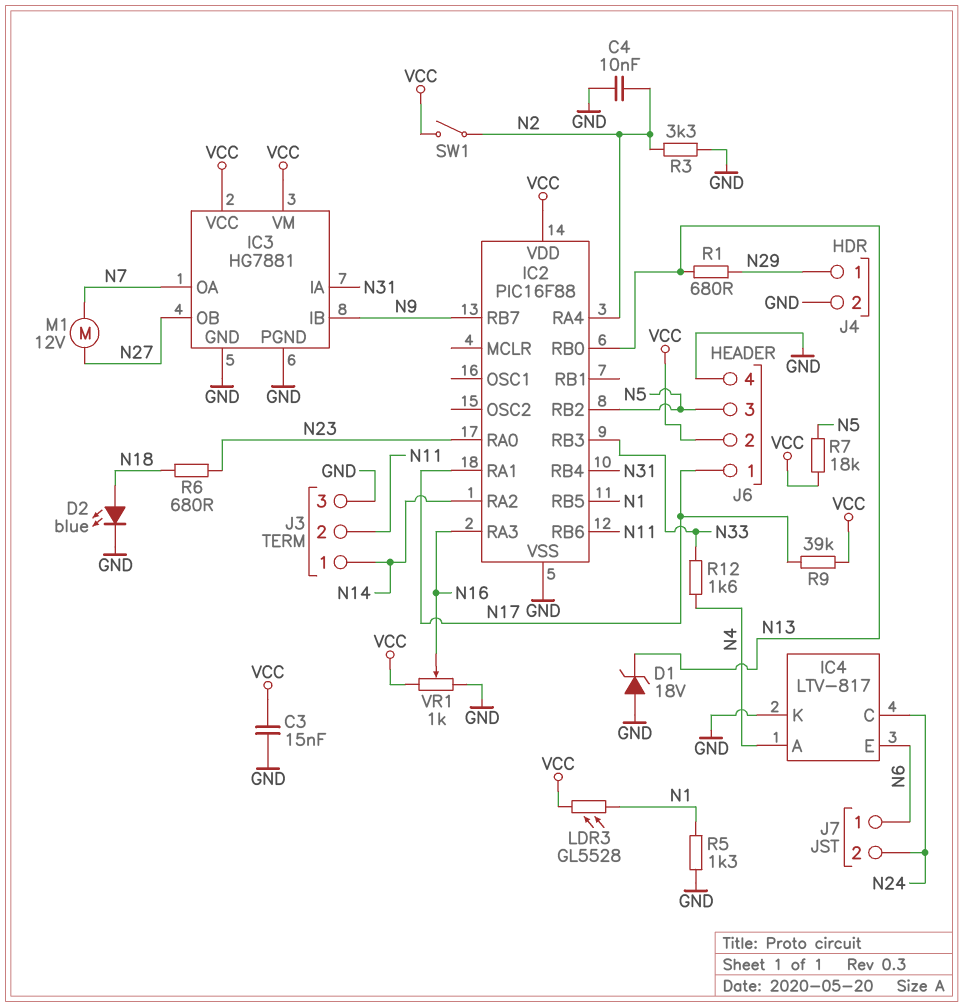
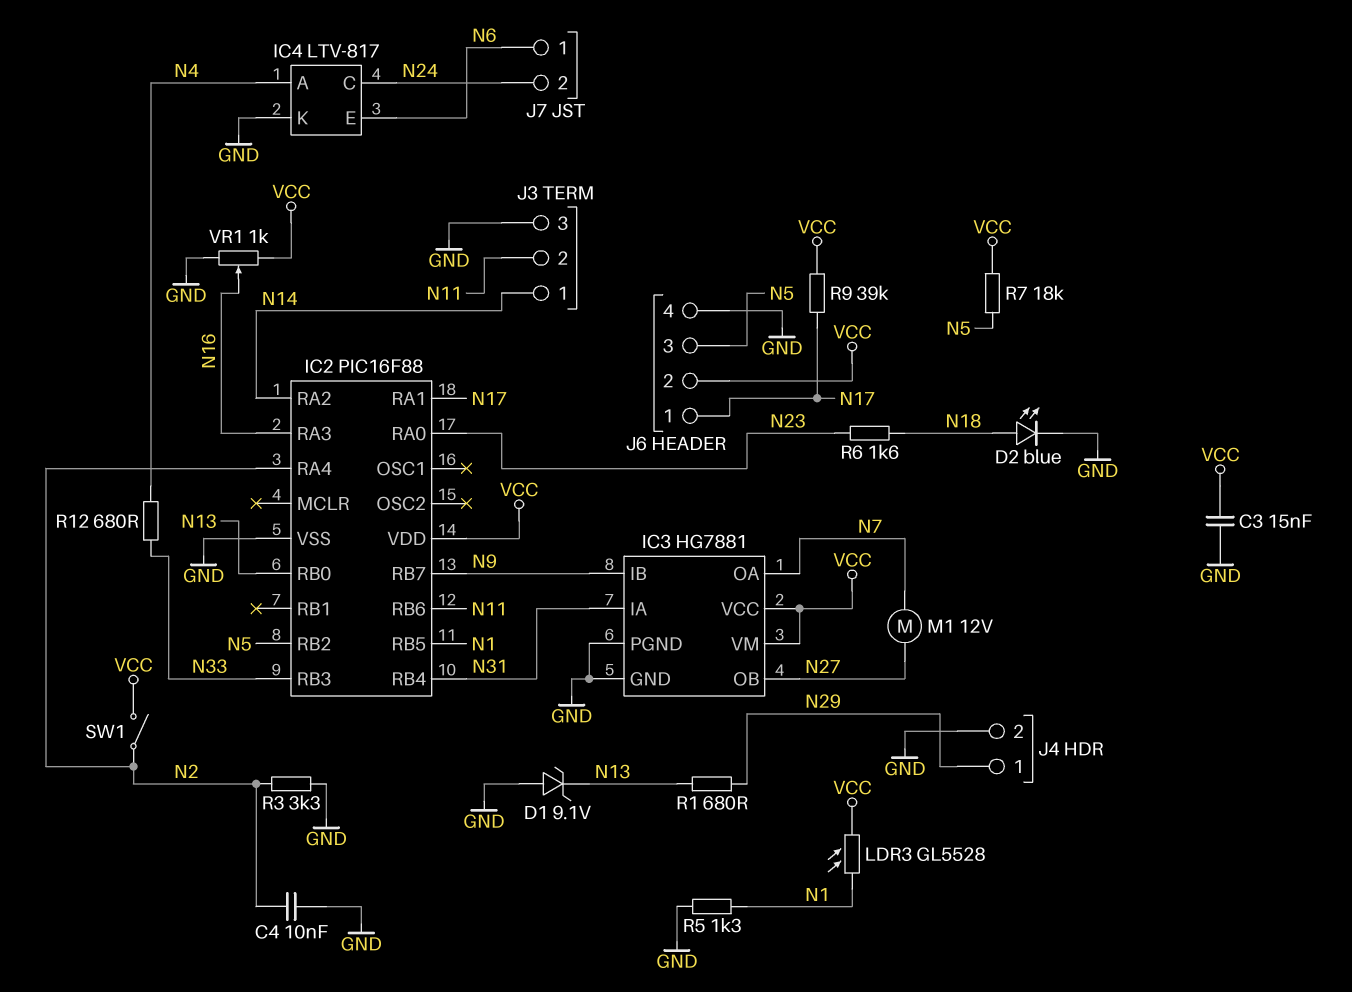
D1: zener 18V (A GND, K N13) -> zener 9.1V (A GND, K N13)
R6: 680 (N18, N23) -> 1.6k (N18, N23)
R12: 1.6k (N4, N33) -> 680 (N4, N33)

